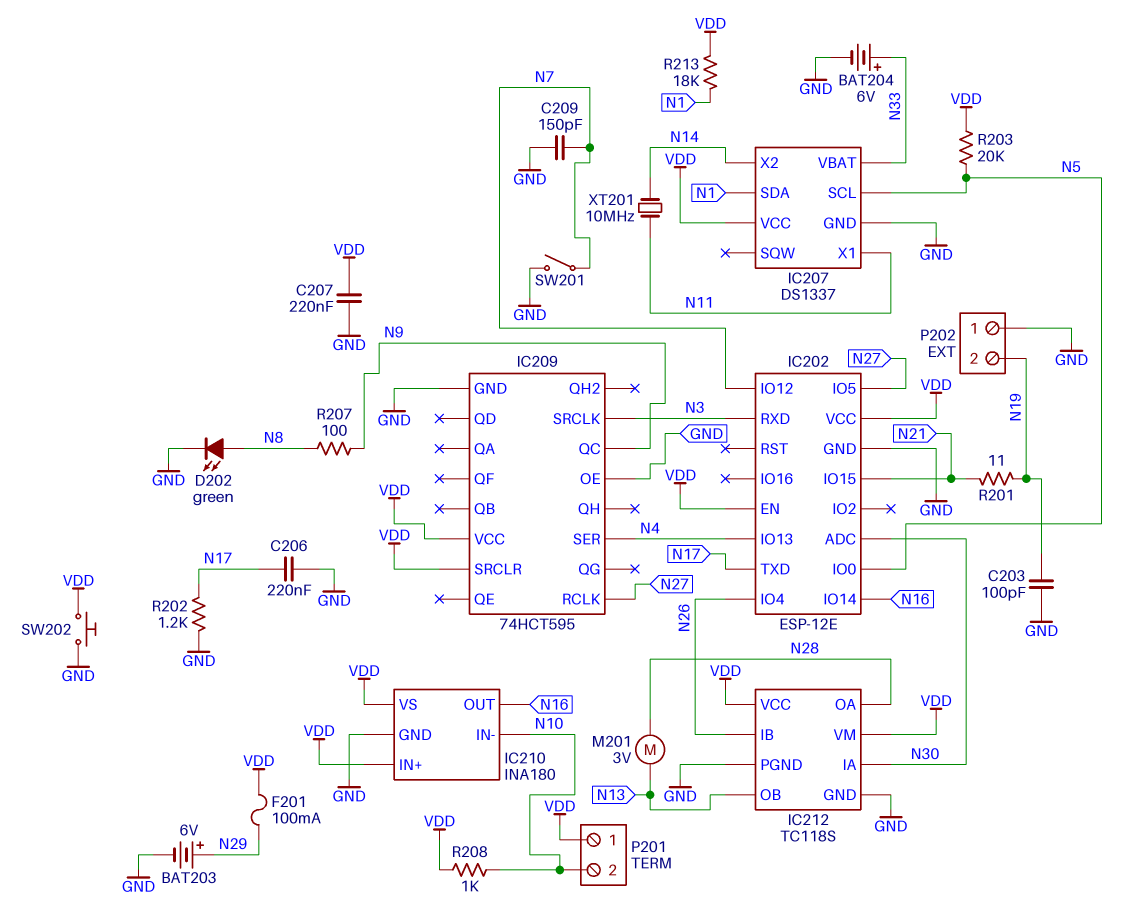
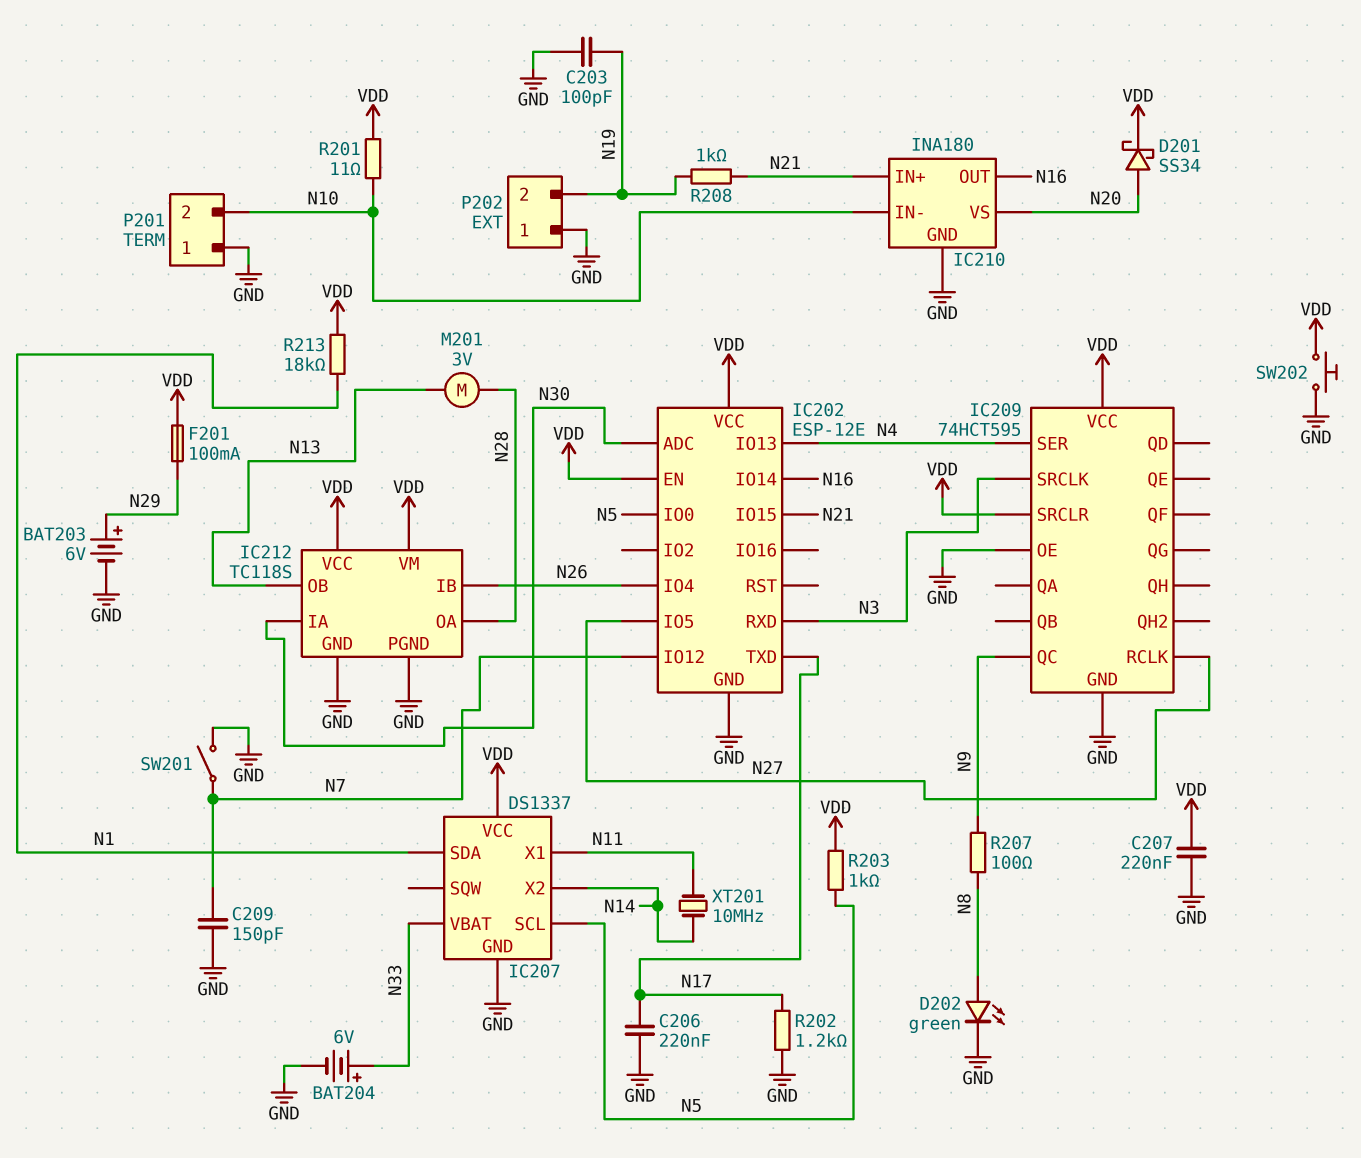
D201: none -> schottky SS34 (A N20, K VDD)
IC210 pin IN+: VDD -> N21
IC210 pin VS: VDD -> N20
P201 pin 1: VDD -> GND
R201: 11 (N19, N21) -> 11 (N10, VDD)
R203: 20k (N5, VDD) -> 1k (N5, VDD)
R208: 1k (N10, VDD) -> 1k (N19, N21)

